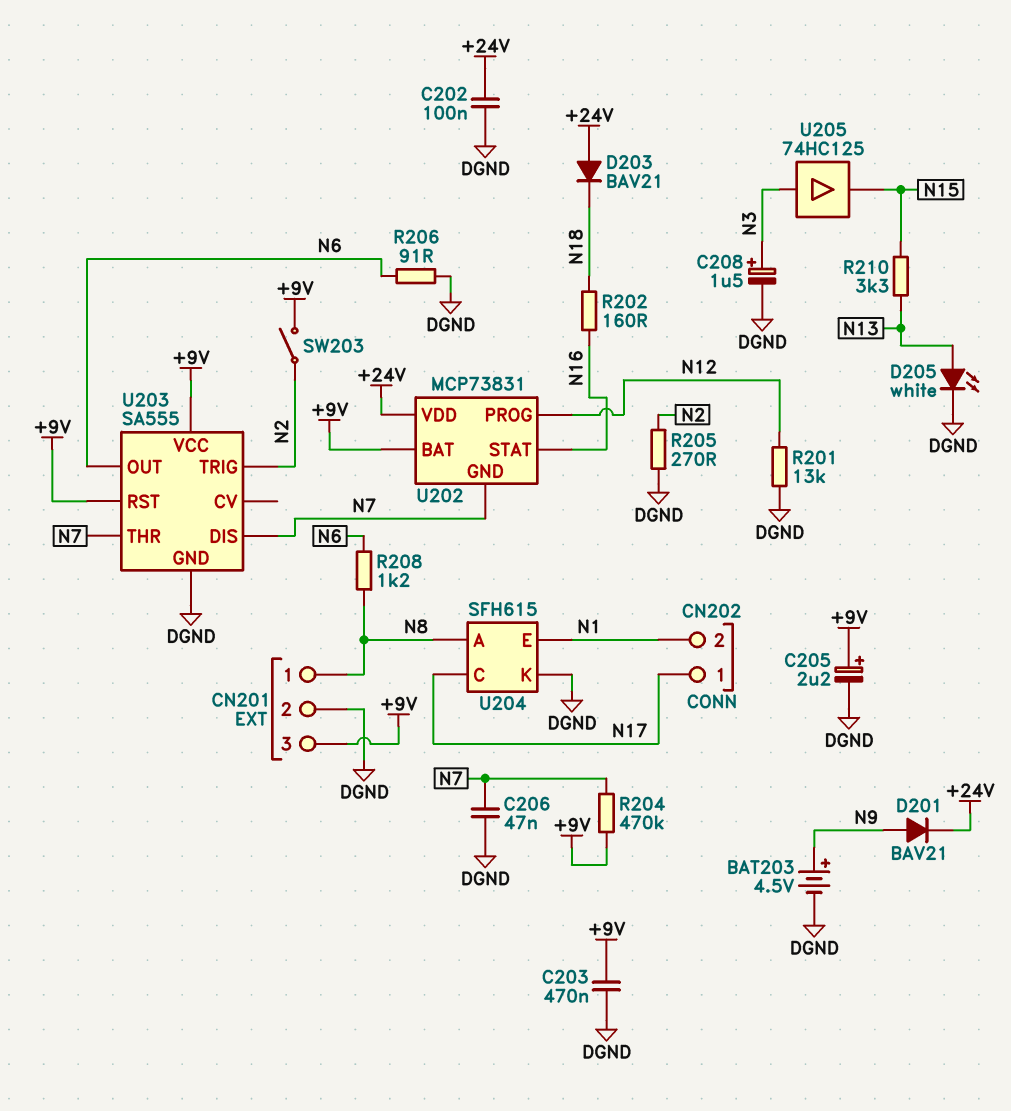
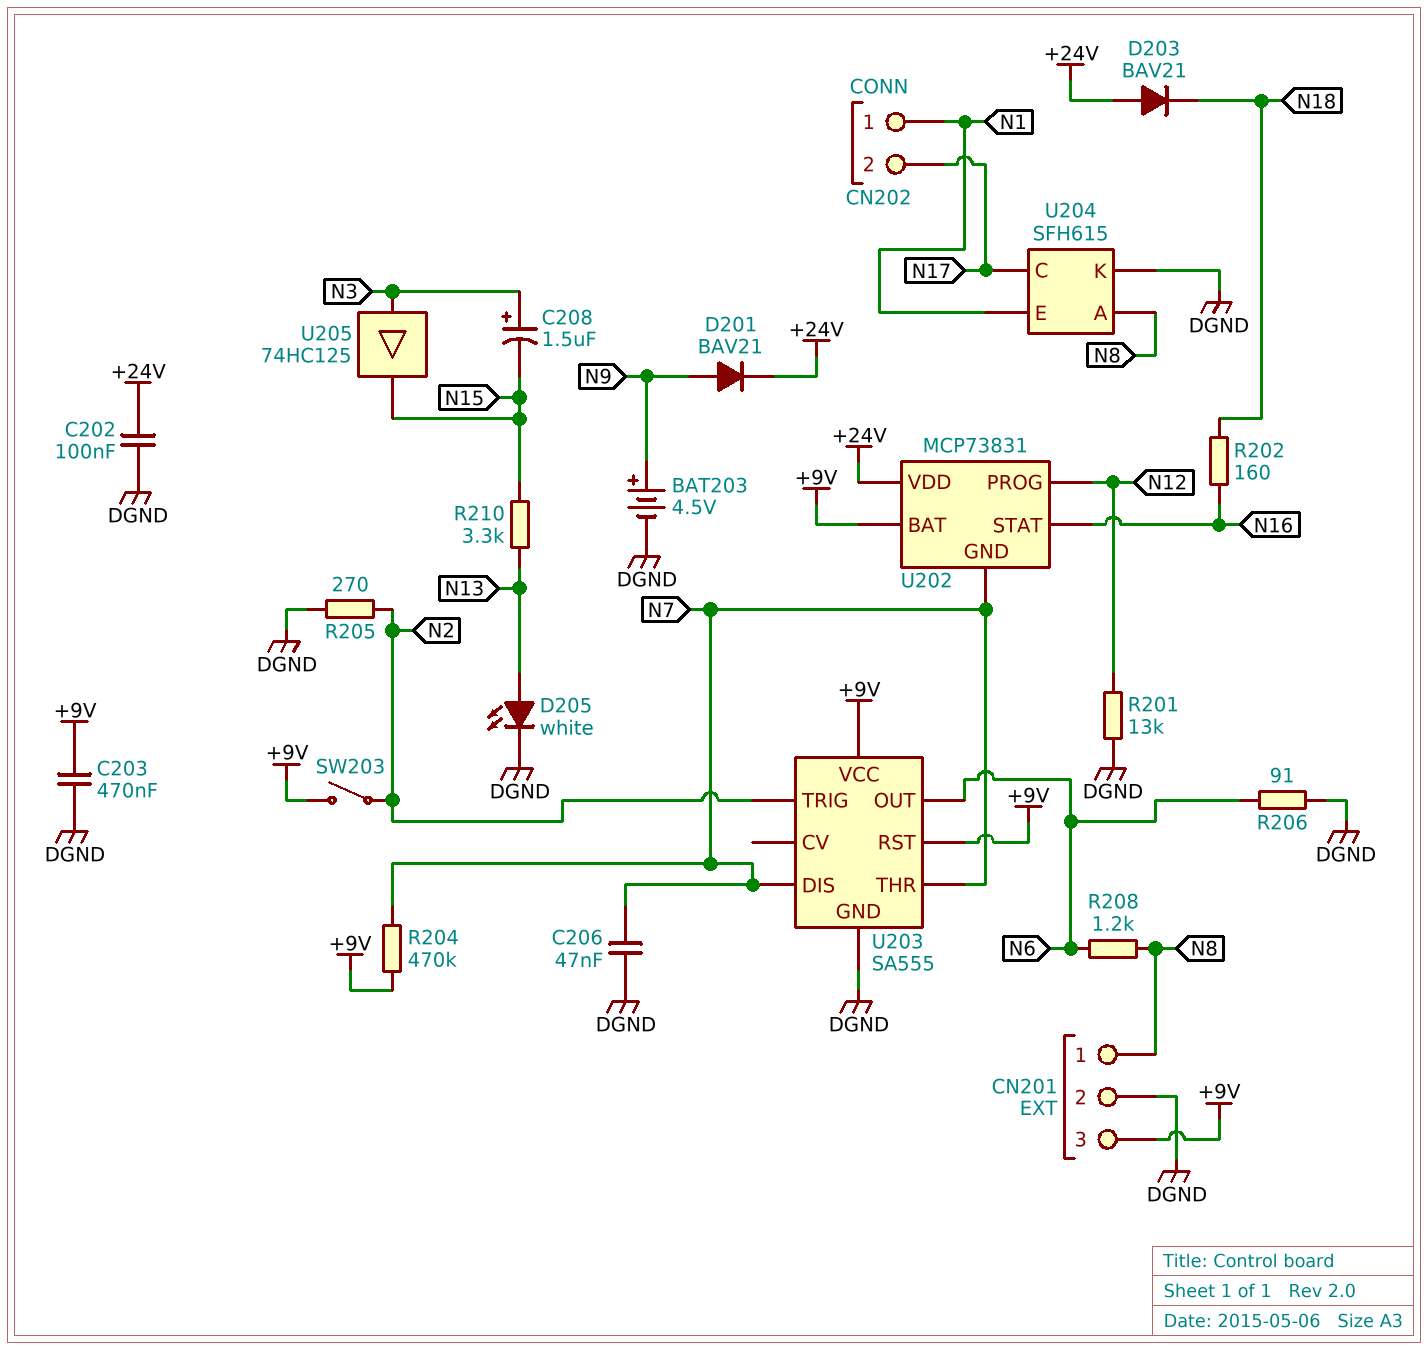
C205: 2.2uF (plus +9V, minus DGND) -> none
C208: 1.5uF (plus N3, minus DGND) -> 1.5uF (plus N3, minus N15)
CN202 pin 1: N17 -> N1
CN202 pin 2: N1 -> N17

